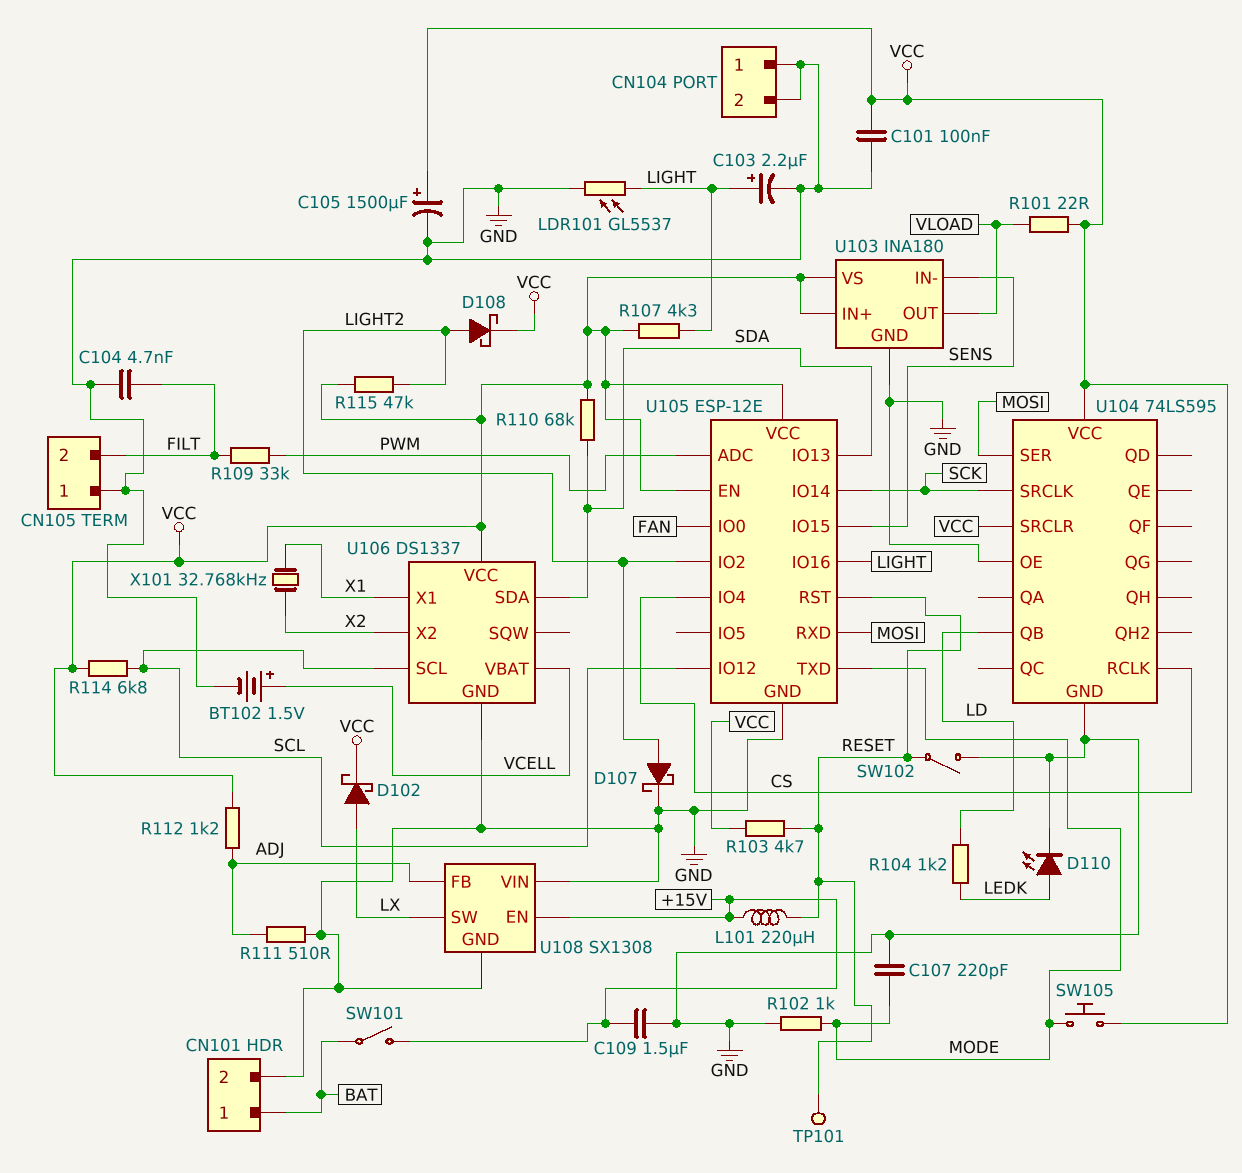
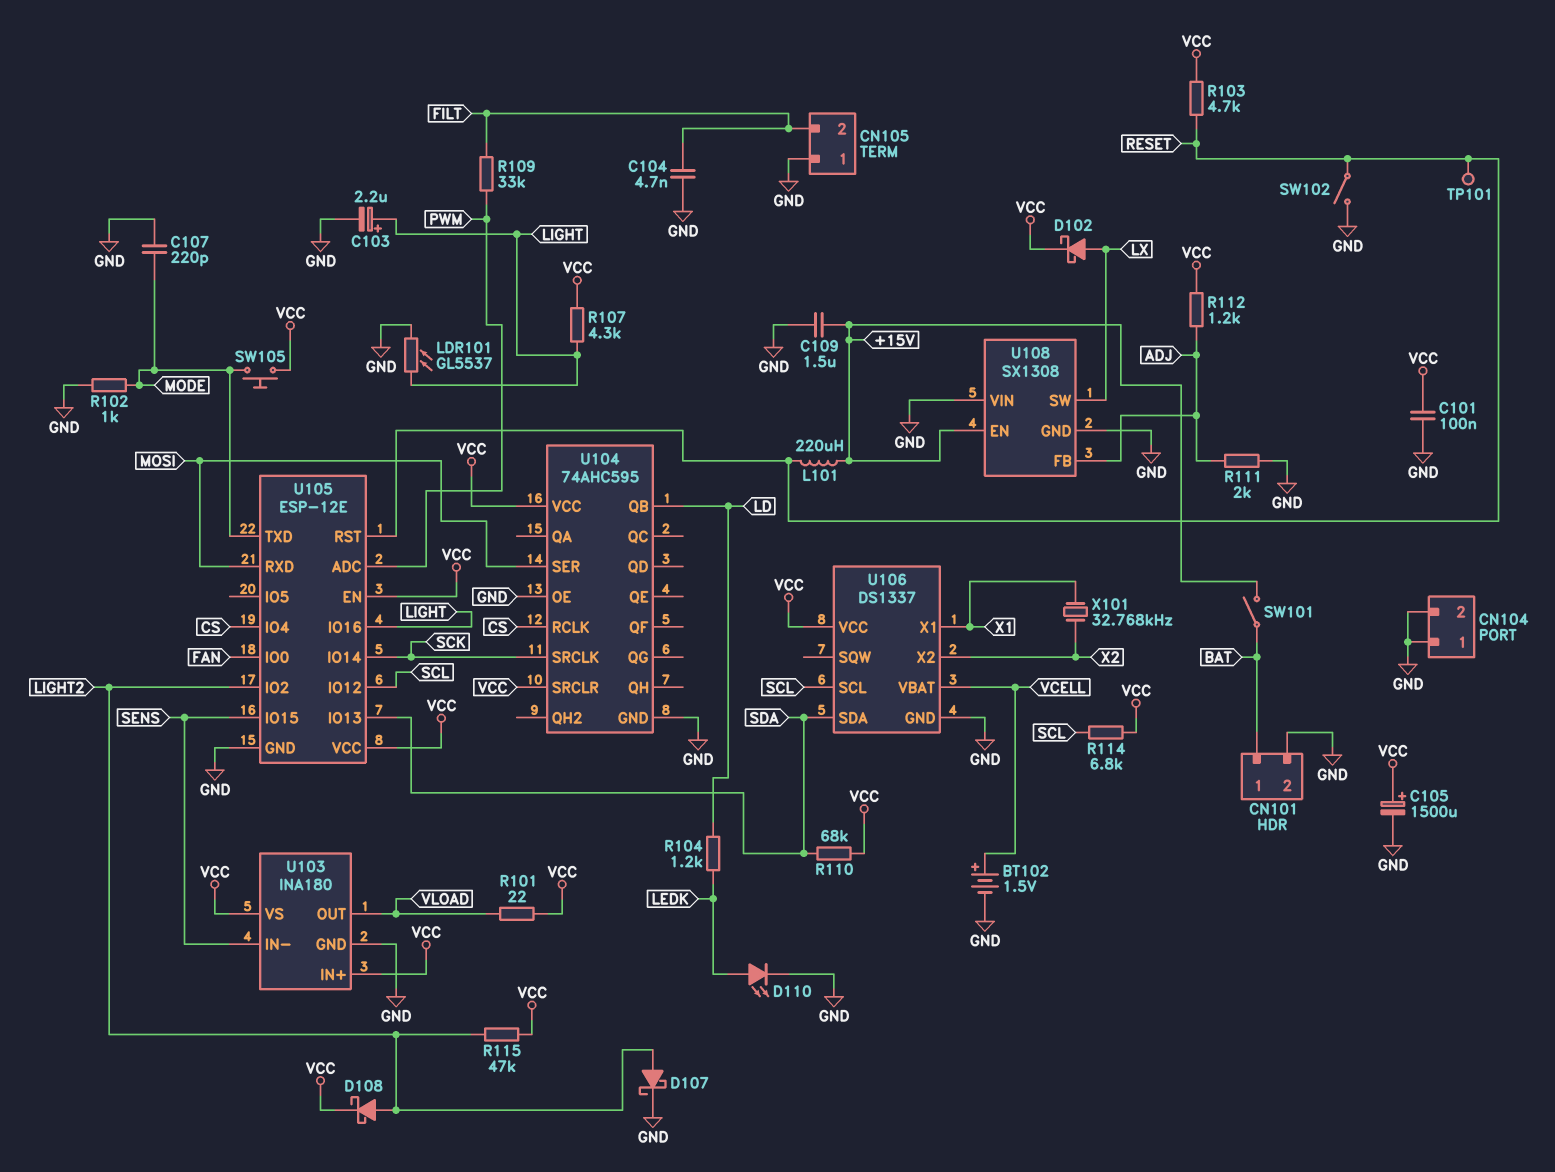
R111: 510 (ADJ, GND) -> 2k (ADJ, GND)
U104: 74LS595 -> 74AHC595

